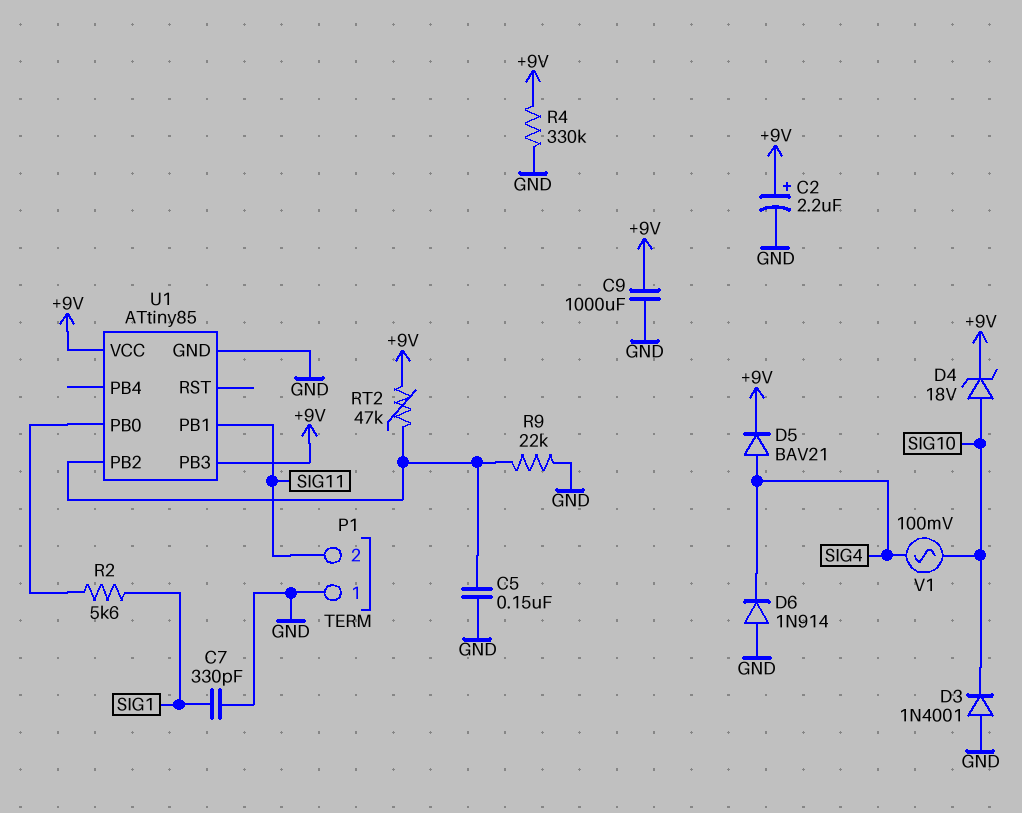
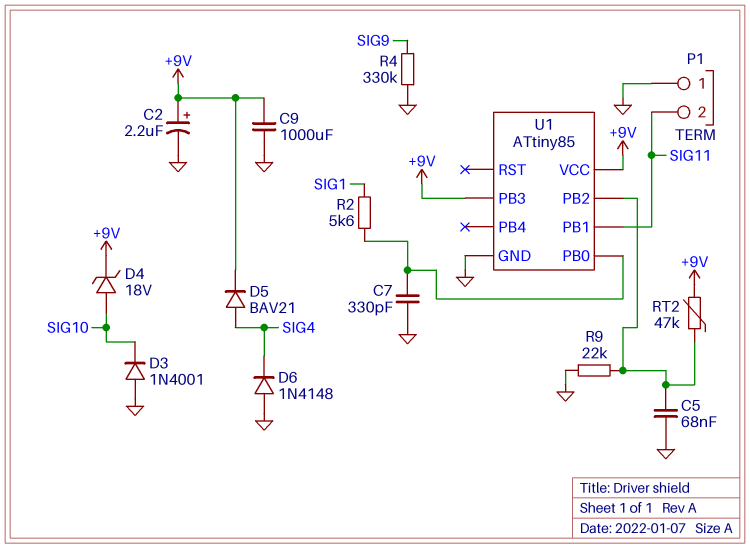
C5: 150nF (GND, U1/PB2) -> 68nF (GND, U1/PB2)
C7: 330pF (GND, SIG1) -> 330pF (GND, U1/PB0)
D6: diode 1N914 (A GND, K SIG4) -> diode 1N4148 (A GND, K SIG4)
R4: 330k (+9V, GND) -> 330k (GND, SIG9)
V1: AC 100mV (SIG4, SIG10) -> none

